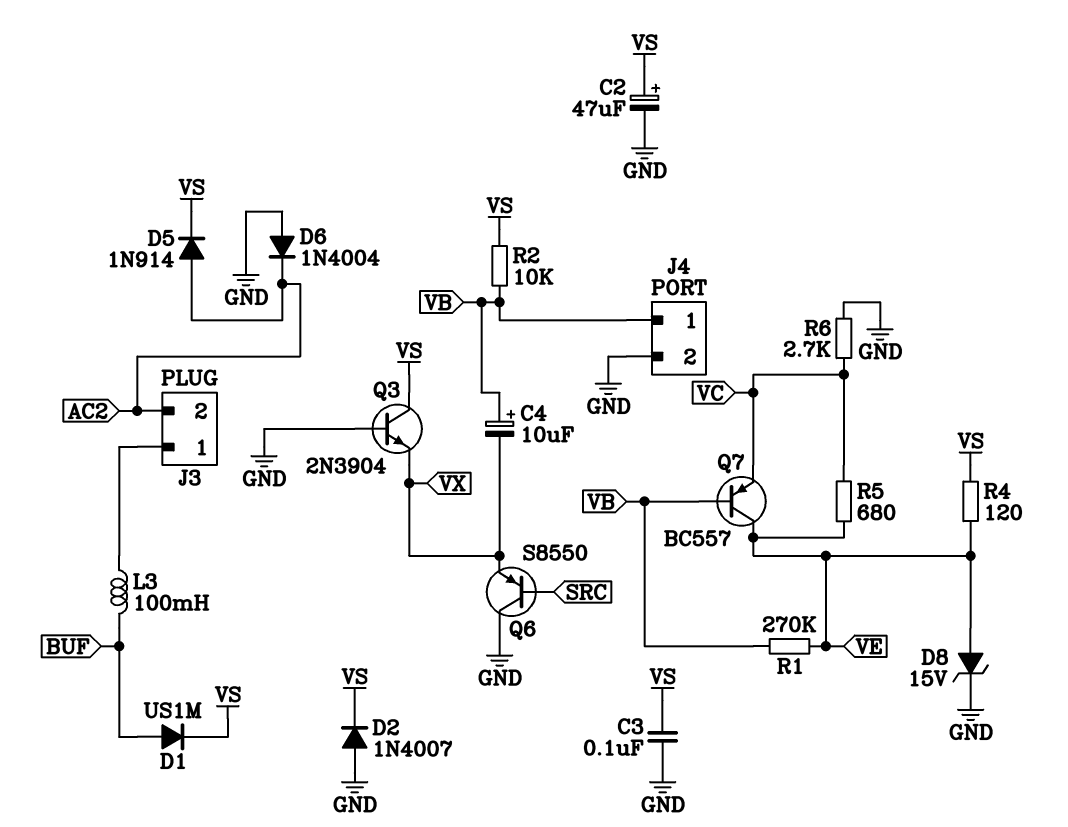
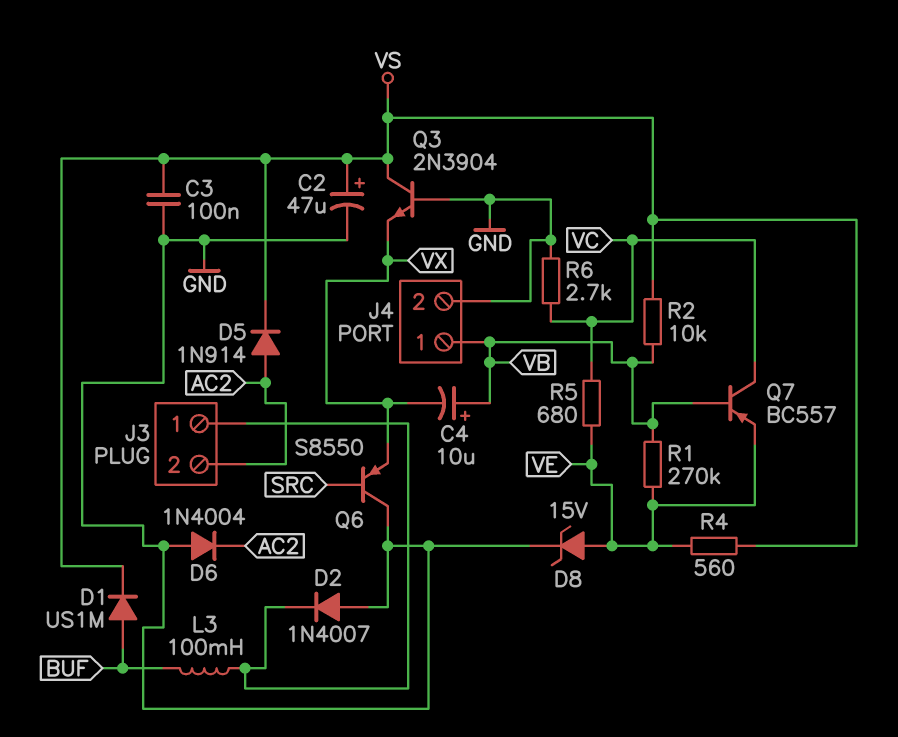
D2: diode 1N4007 (A GND, K VS) -> diode 1N4007 (A GND, K J3/1)
Q7: PNP BC557 (B VB, C VE, E VC) -> PNP BC557 (B VB, C VC, E VE)
R4: 120 (VE, VS) -> 560 (VE, VS)

